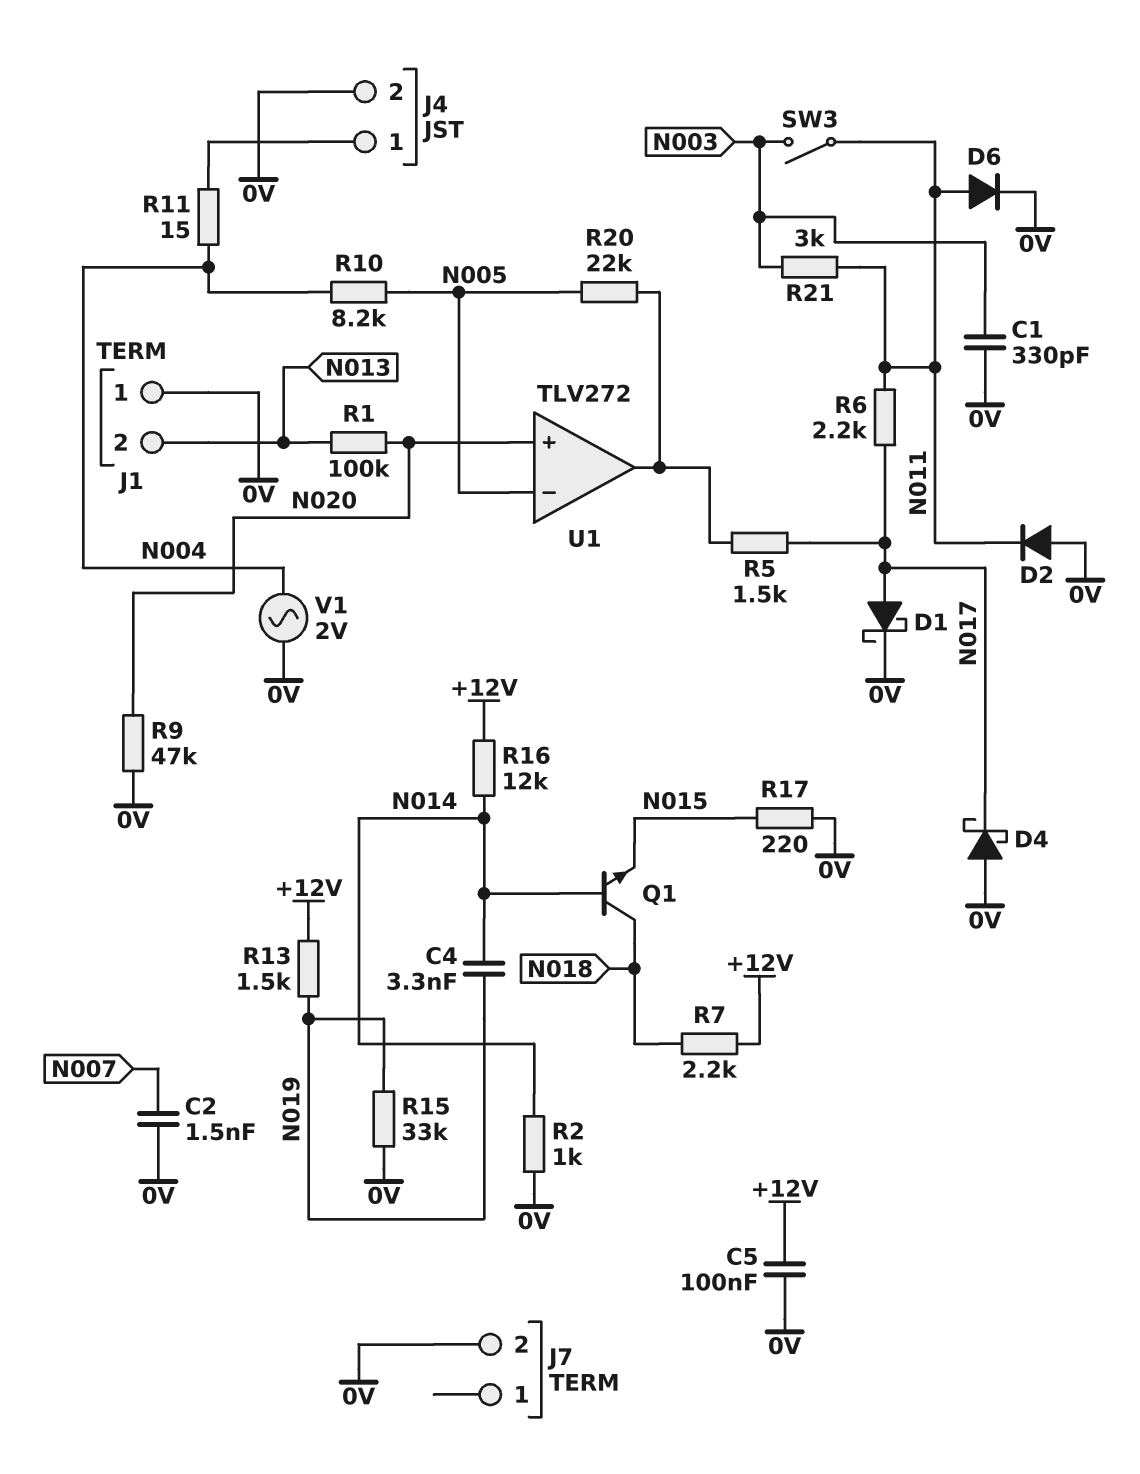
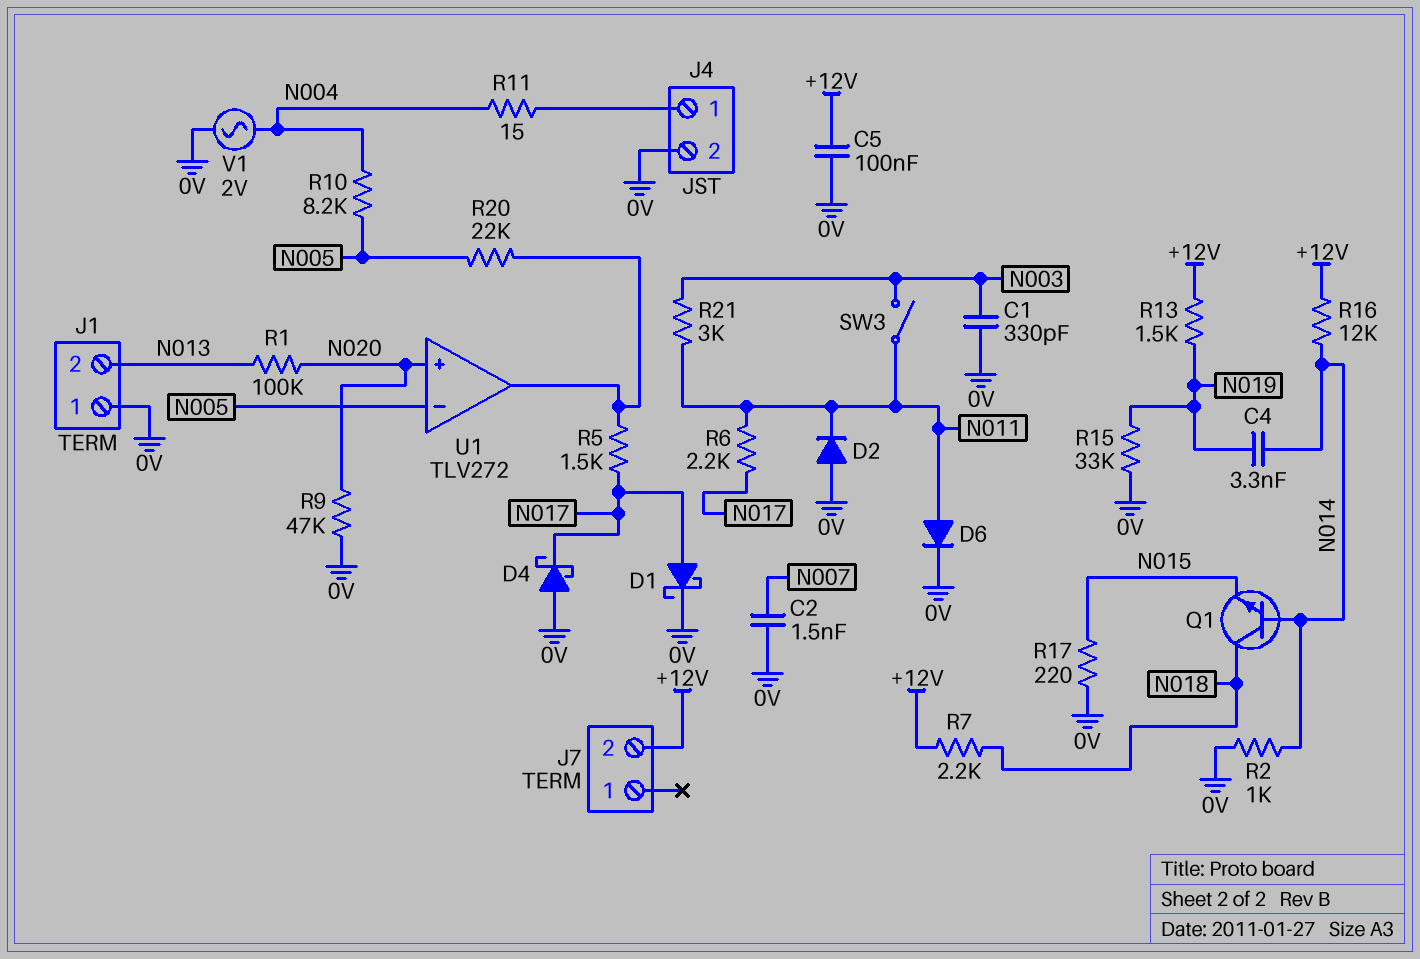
J7 pin 2: 0V -> +12V

